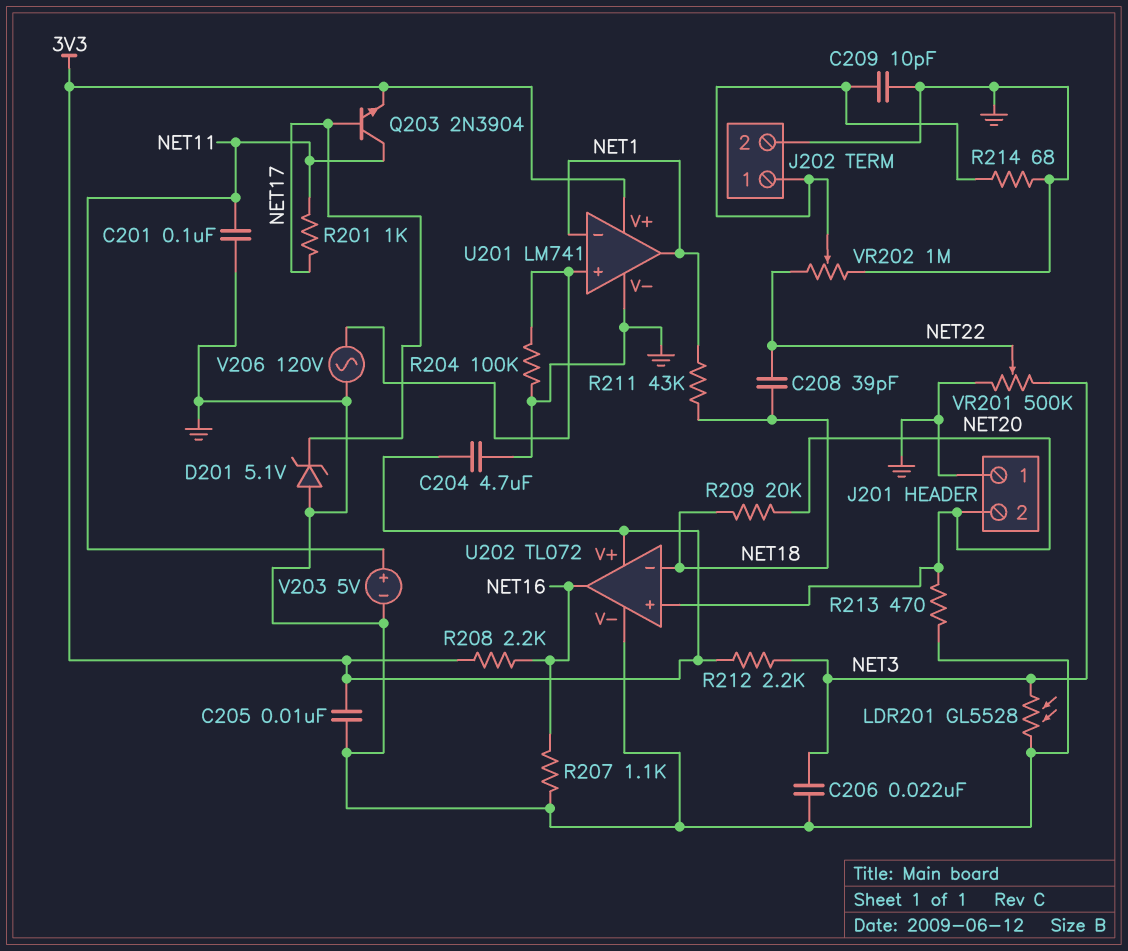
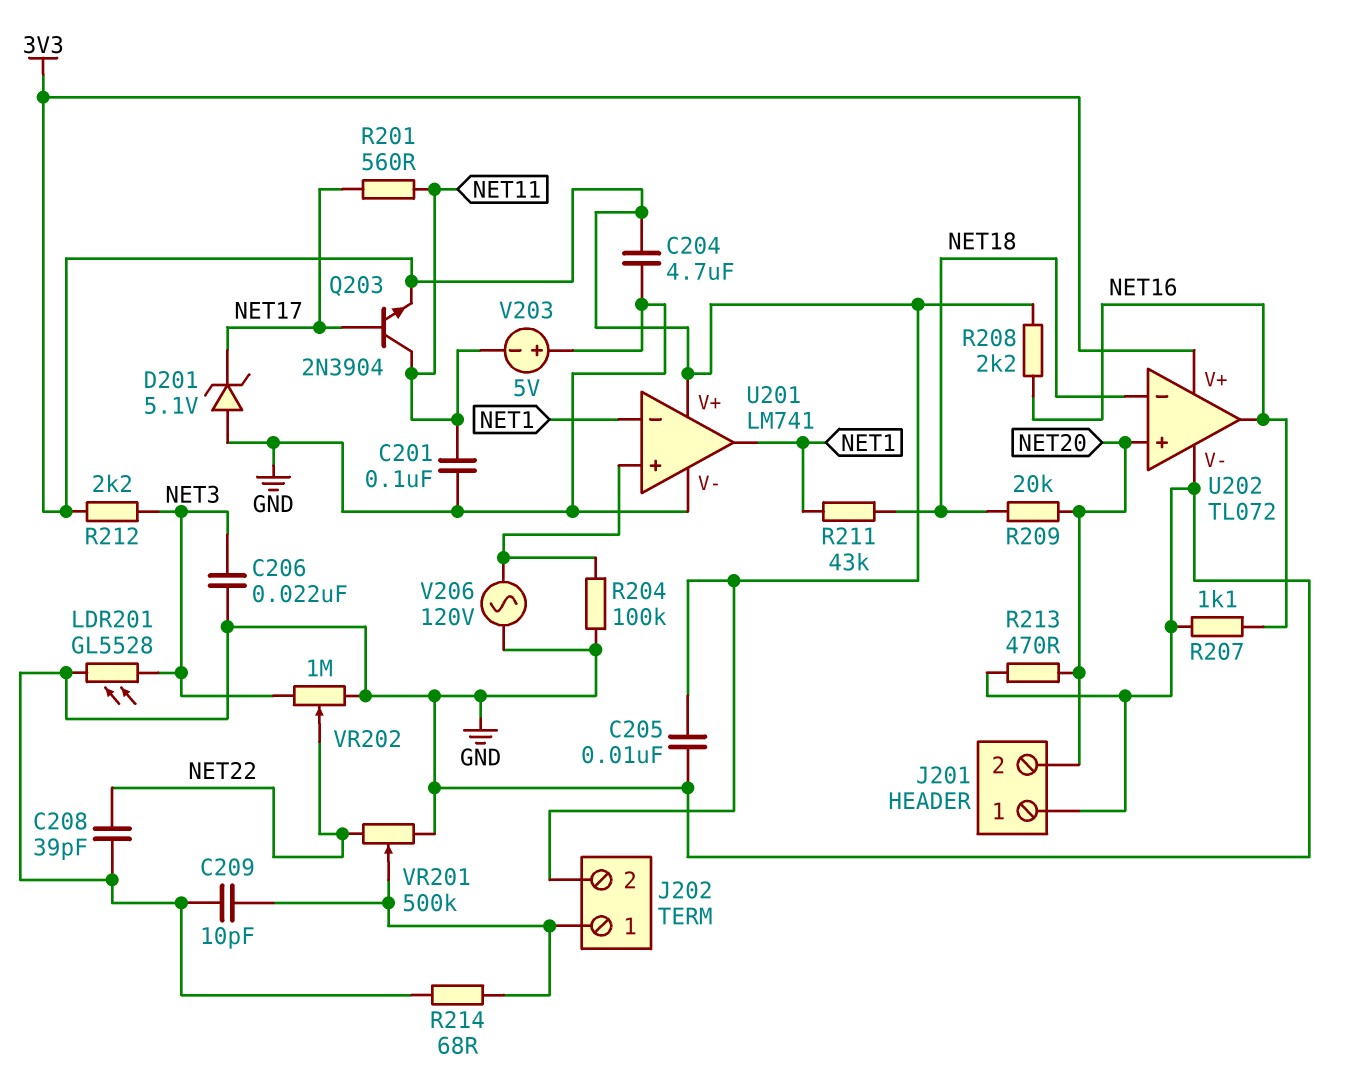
C208: 39pF (NET18, NET22) -> 39pF (GND, NET22)
J202 pin 2: GND -> 3V3
R201: 1k (NET11, NET17) -> 560 (NET11, NET17)
V203: 5V (plus NET11, minus GND) -> 5V (plus GND, minus NET11)
VR201: 500k (GND, NET3, wiper NET22) -> 500k (GND, NET22, wiper J202/1)
VR202: 1M (GND, NET22, wiper J202/1) -> 1M (GND, NET3, wiper NET22)

